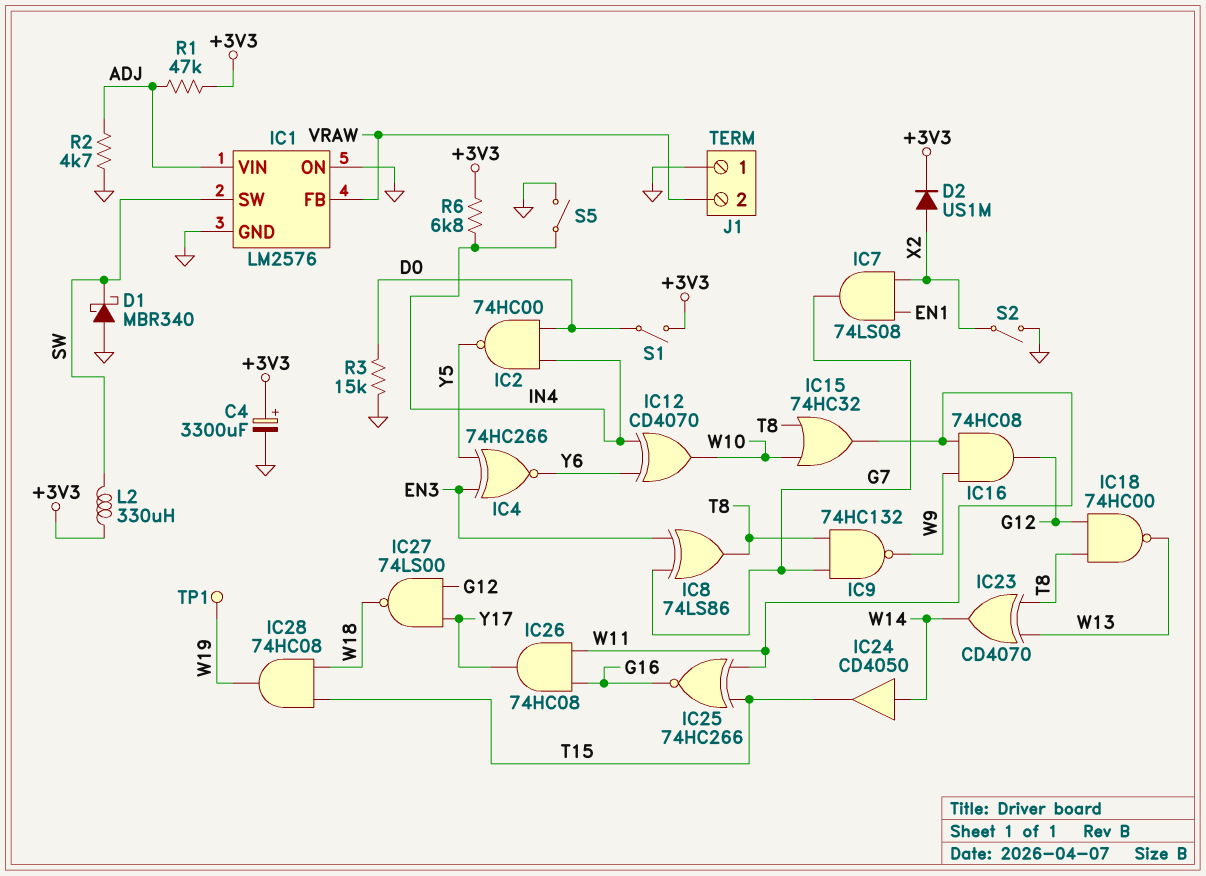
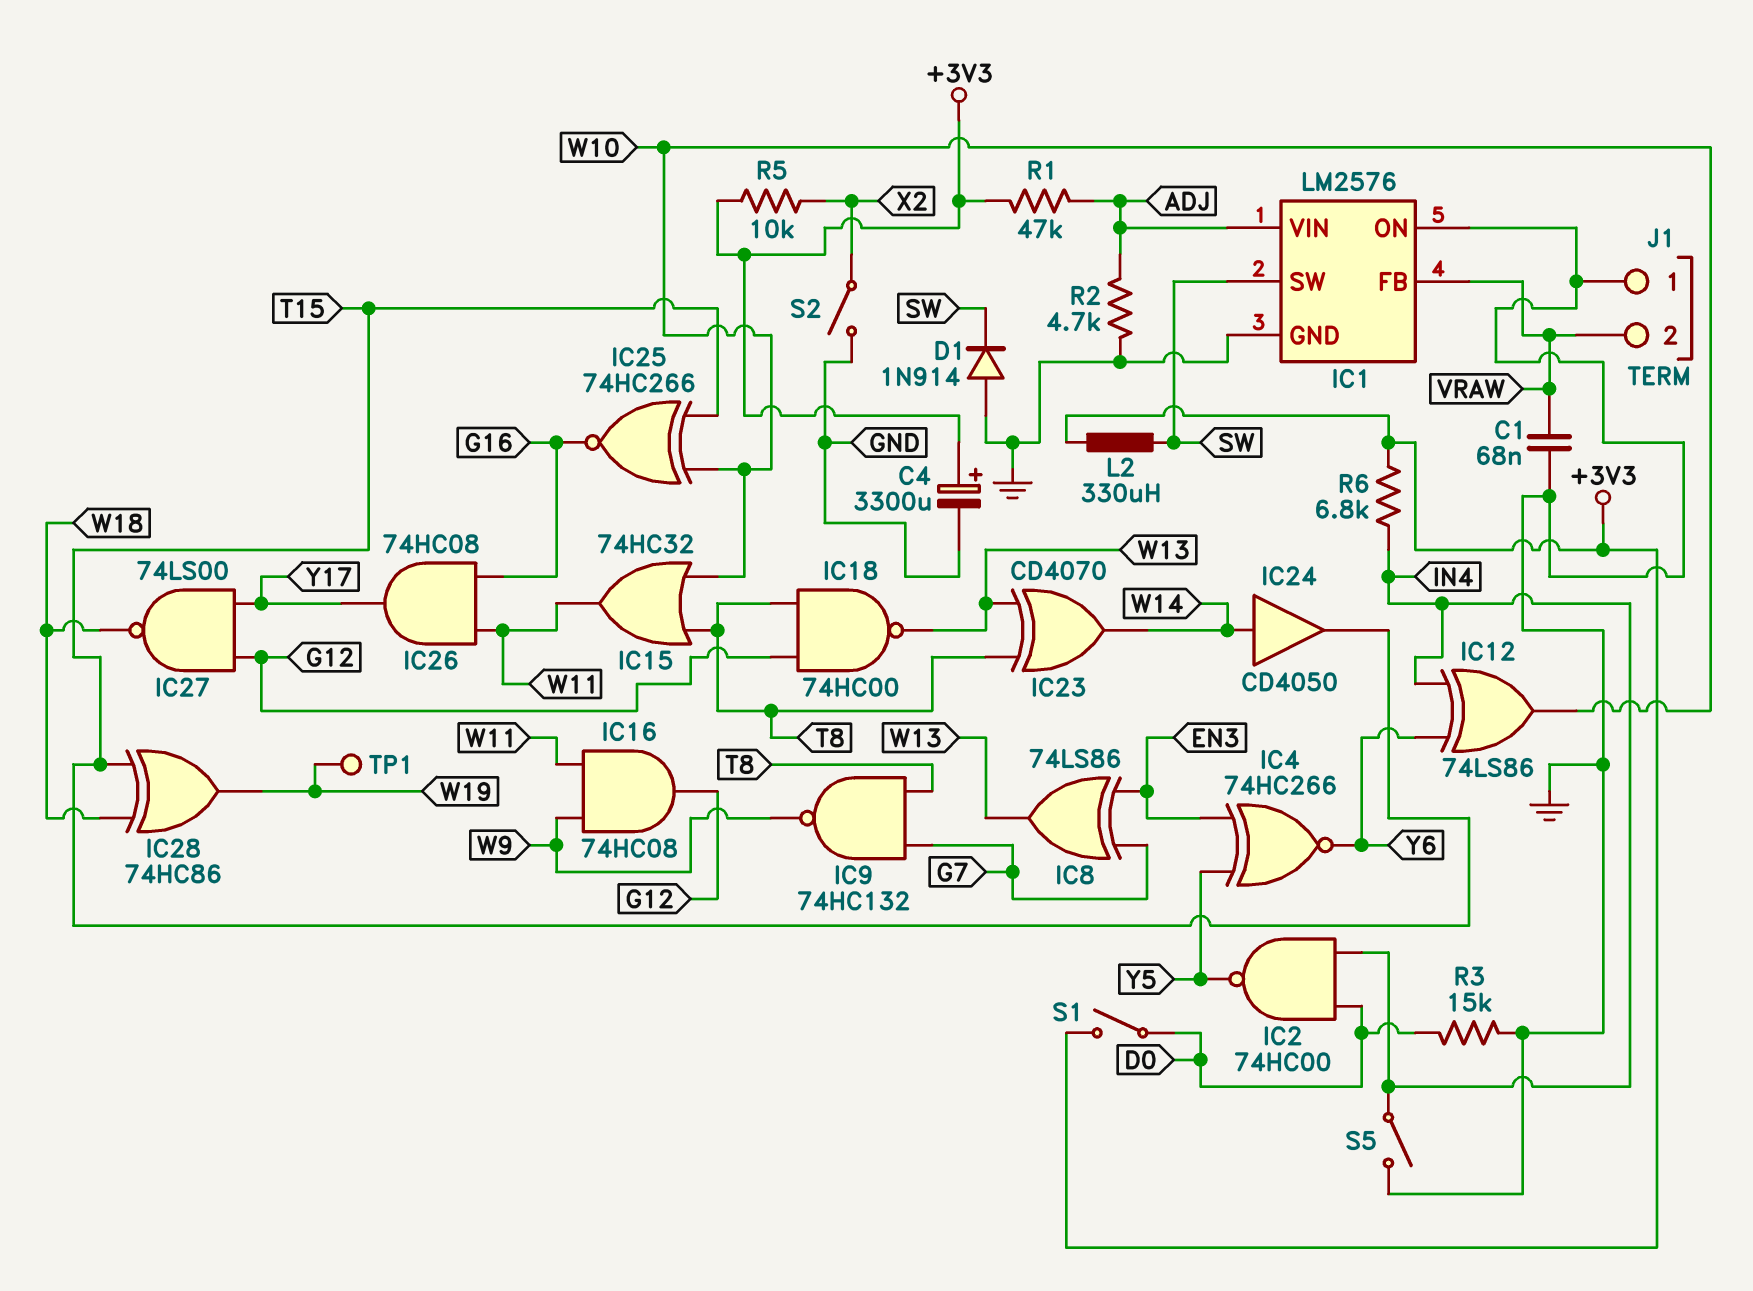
C1: none -> 68nF (GND, VRAW)
D1: schottky MBR340 (A GND, K SW) -> diode 1N914 (A GND, K SW)
D2: diode US1M (A X2, K +3V3) -> none
IC7: AND 74LS08 (in EN1, in X2, out G7) -> none
IC8: XOR 74LS86 (in EN3, in G7, out T8) -> XOR 74LS86 (in EN3, in G7, out W13)
IC12: XOR CD4070 (in IN4, in Y6, out W10) -> XOR 74LS86 (in IN4, in Y6, out W10)
IC25: XNOR 74HC266 (in T15, in W11, out G16) -> XNOR 74HC266 (in T15, in W10, out G16)
IC28: AND 74HC08 (in T15, in W18, out W19) -> XOR 74HC86 (in T15, in W18, out W19)
R5: none -> 10k (+3V3, X2)

